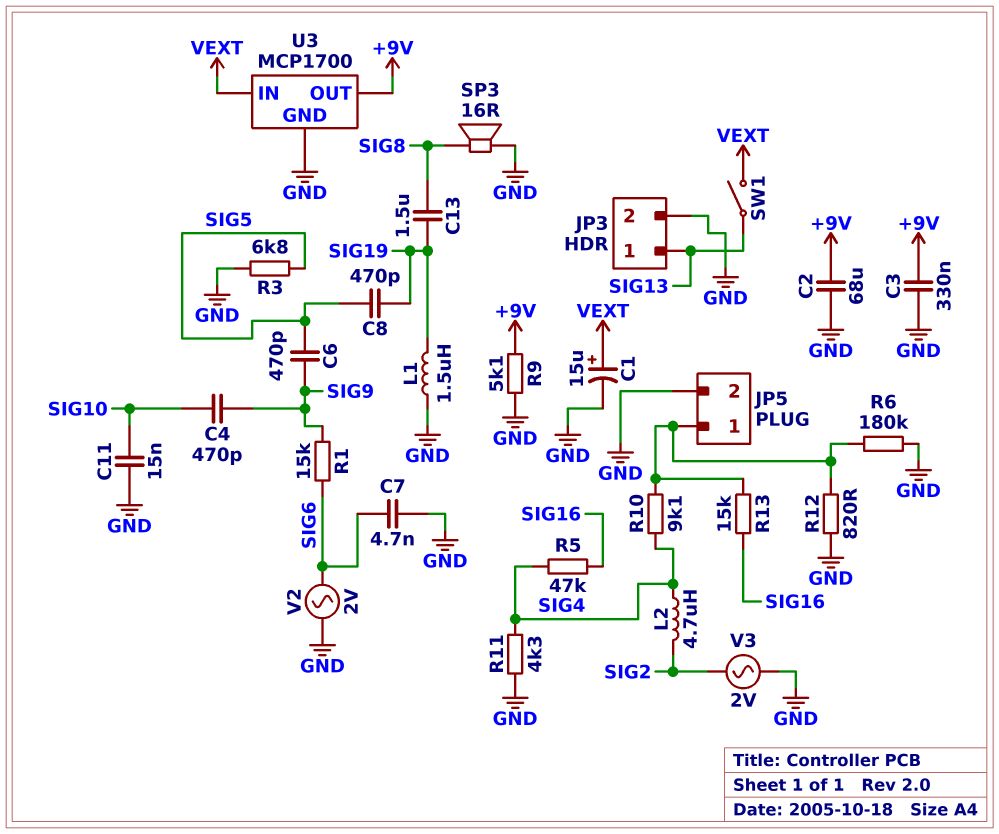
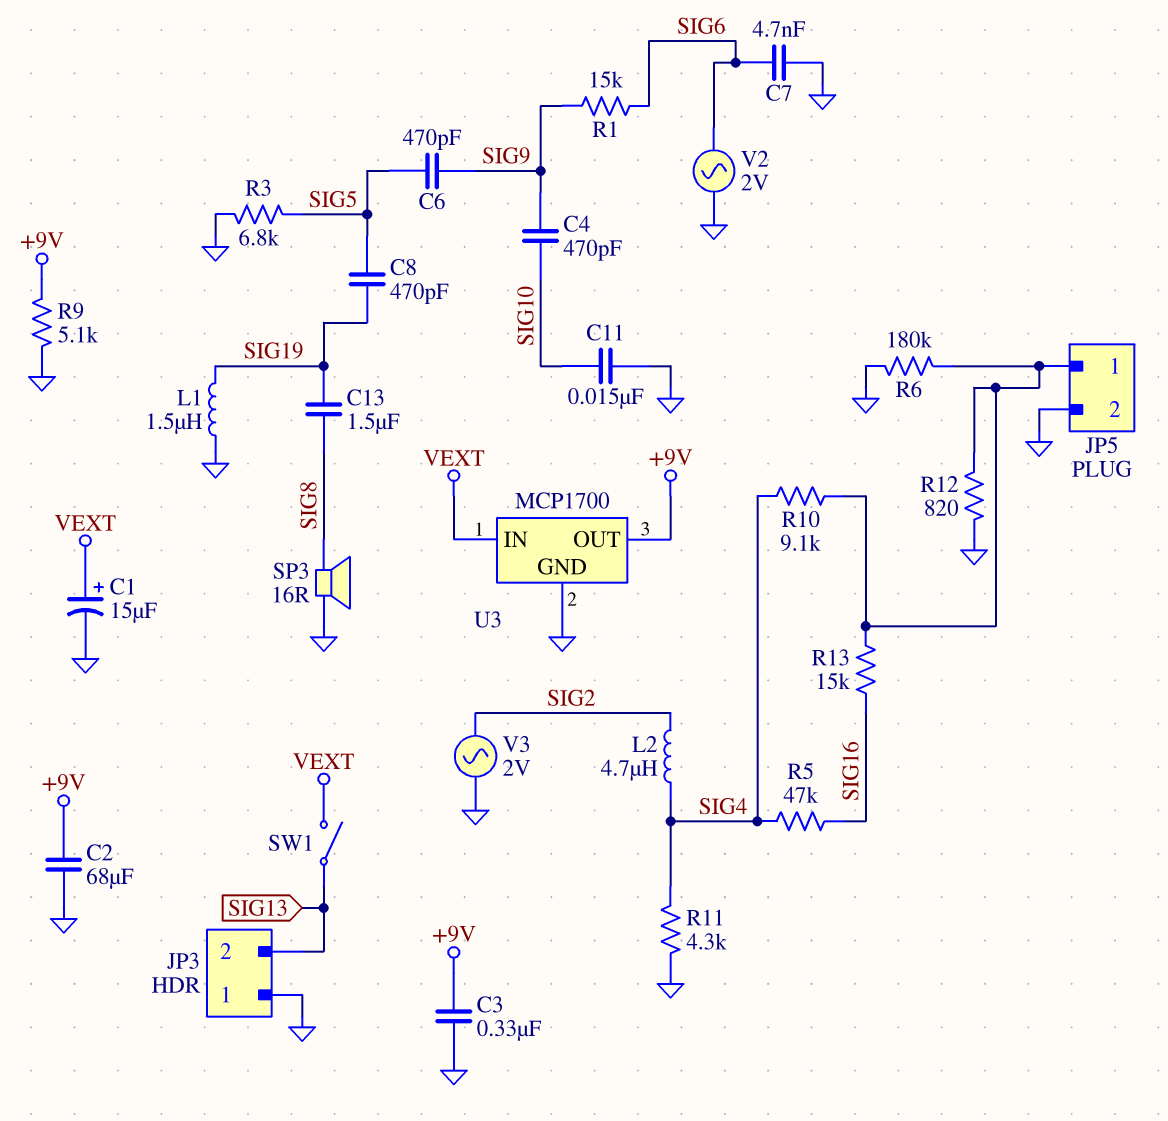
JP3 pin 1: SIG13 -> GND
JP3 pin 2: GND -> SIG13

